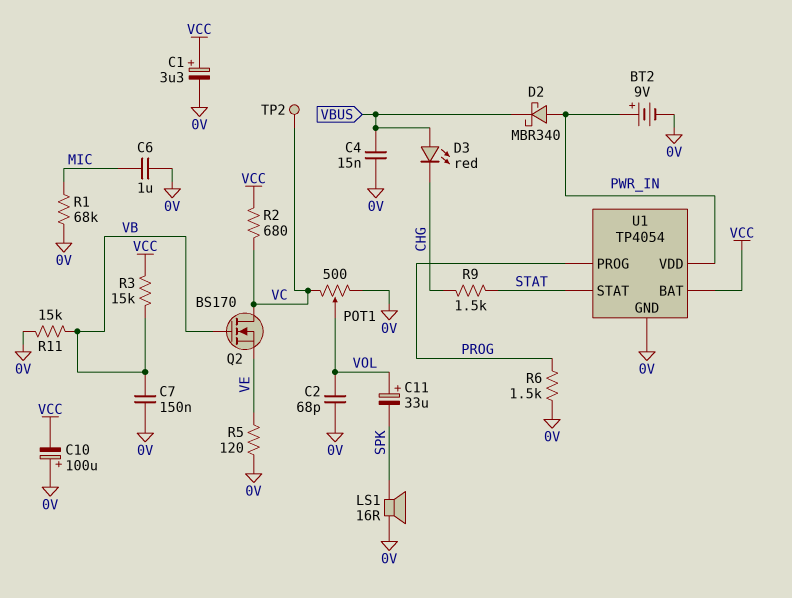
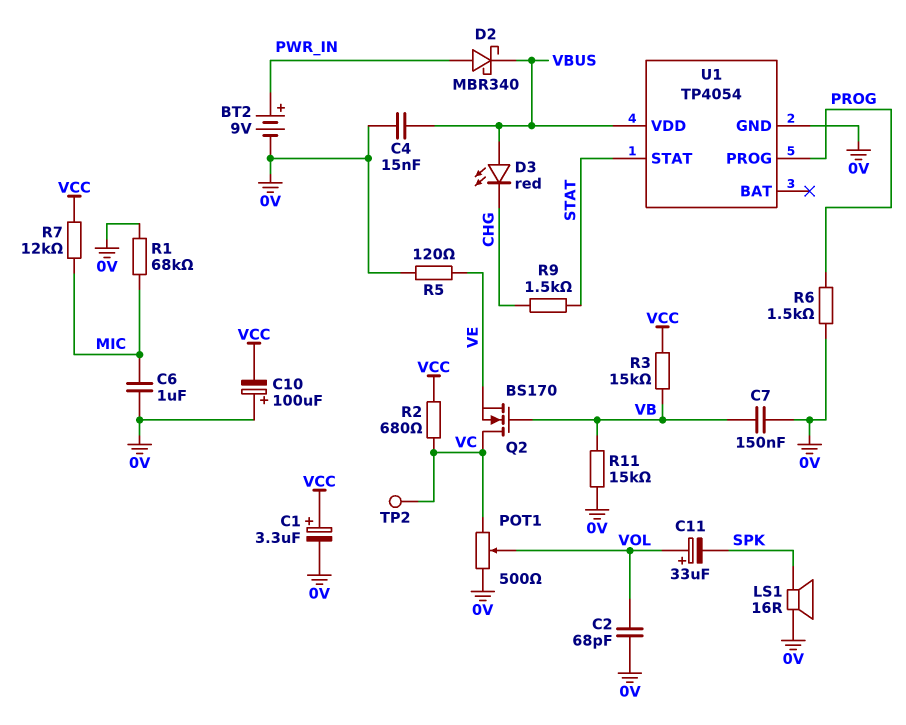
R7: none -> 12k (MIC, VCC)
U1 pin BAT: VCC -> none
U1 pin VDD: PWR_IN -> VBUS

